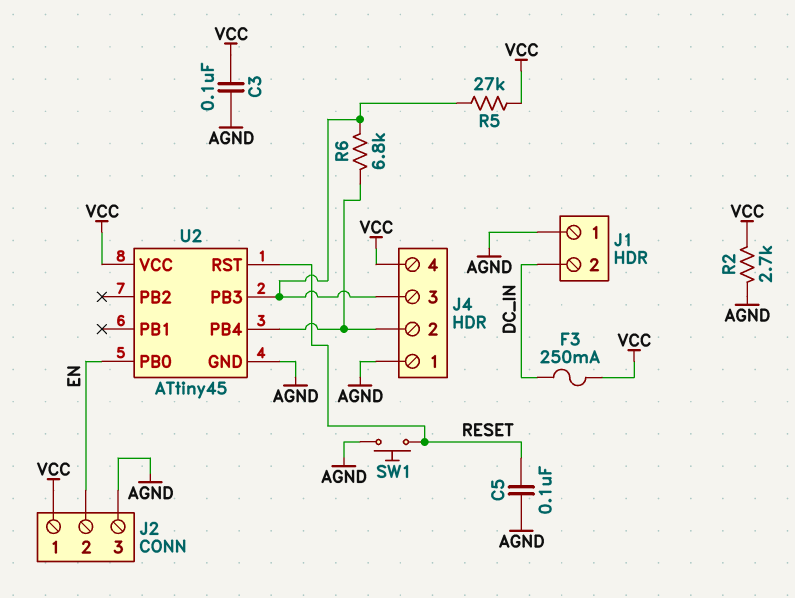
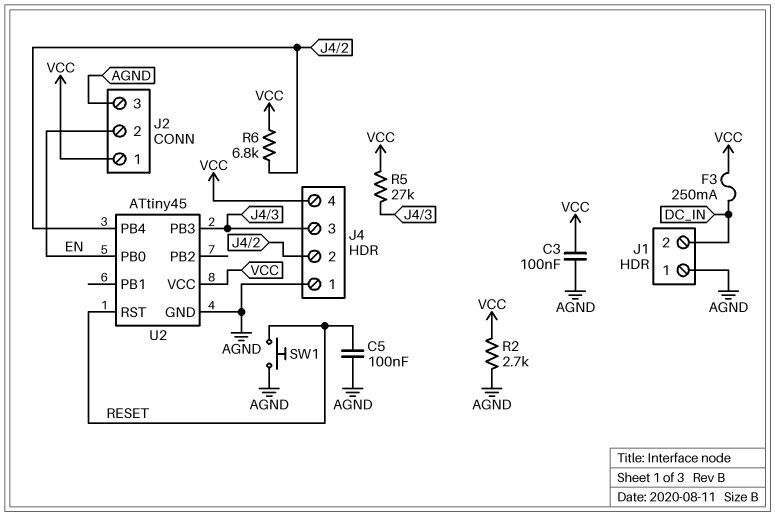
R6: 6.8k (J4/2, J4/3) -> 6.8k (J4/2, VCC)

